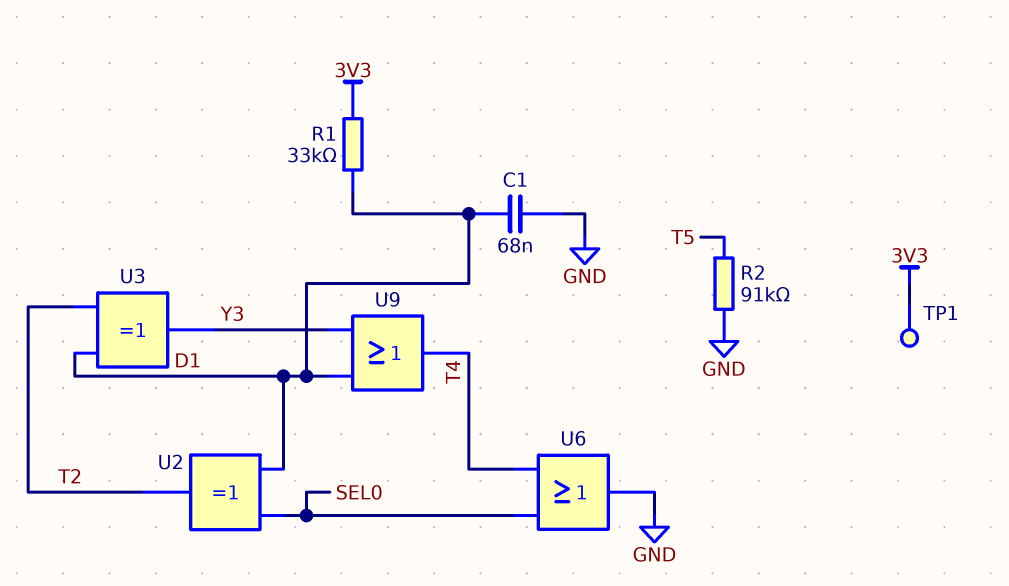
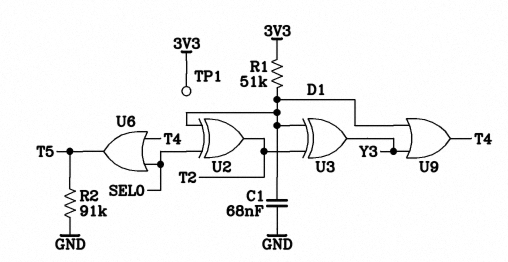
R1: 33k (3V3, D1) -> 51k (3V3, D1)
U6: OR (in SEL0, in T4, out GND) -> OR (in SEL0, in T4, out T5)

